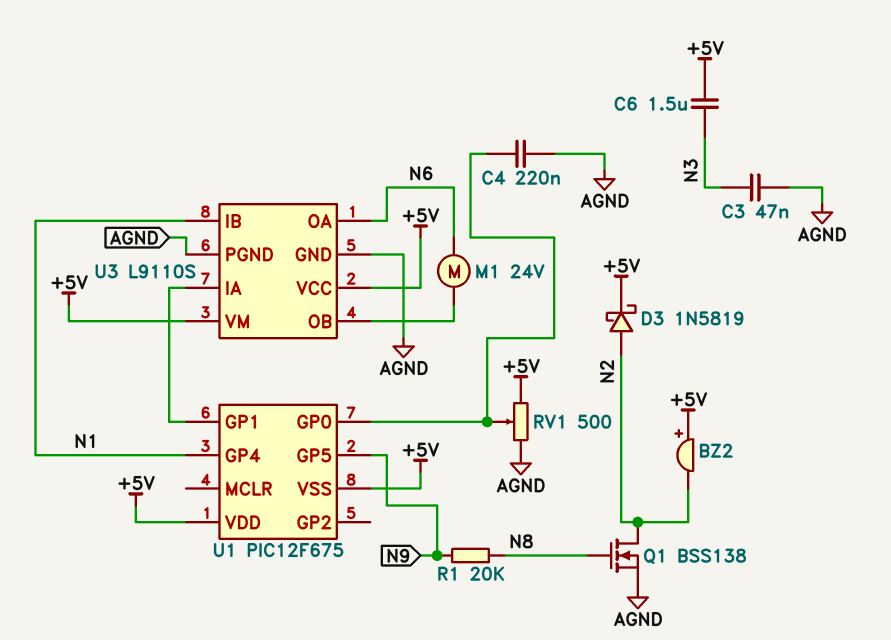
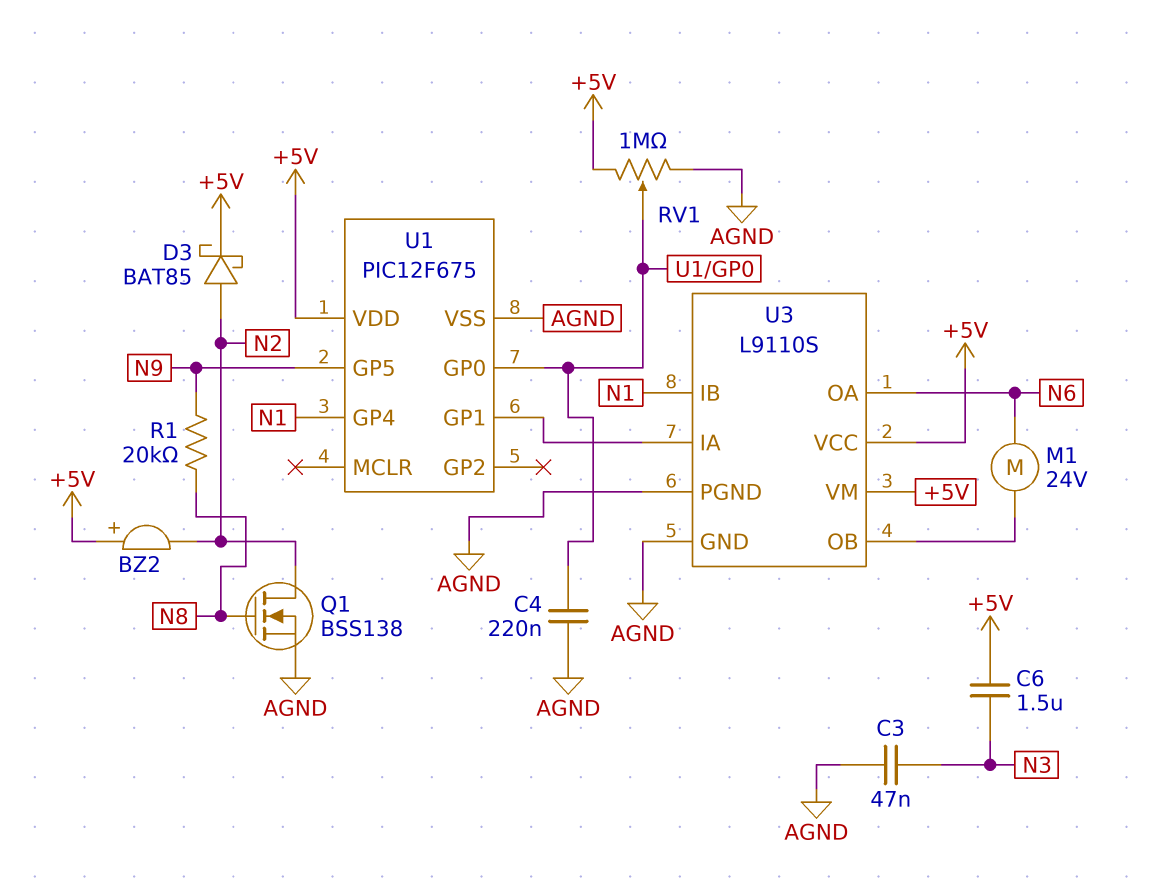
D3: schottky 1N5819 (A N2, K +5V) -> schottky BAT85 (A N2, K +5V)
RV1: 500 (+5V, AGND, wiper U1/GP0) -> 1M (+5V, AGND, wiper U1/GP0)
U1 pin VSS: +5V -> AGND

